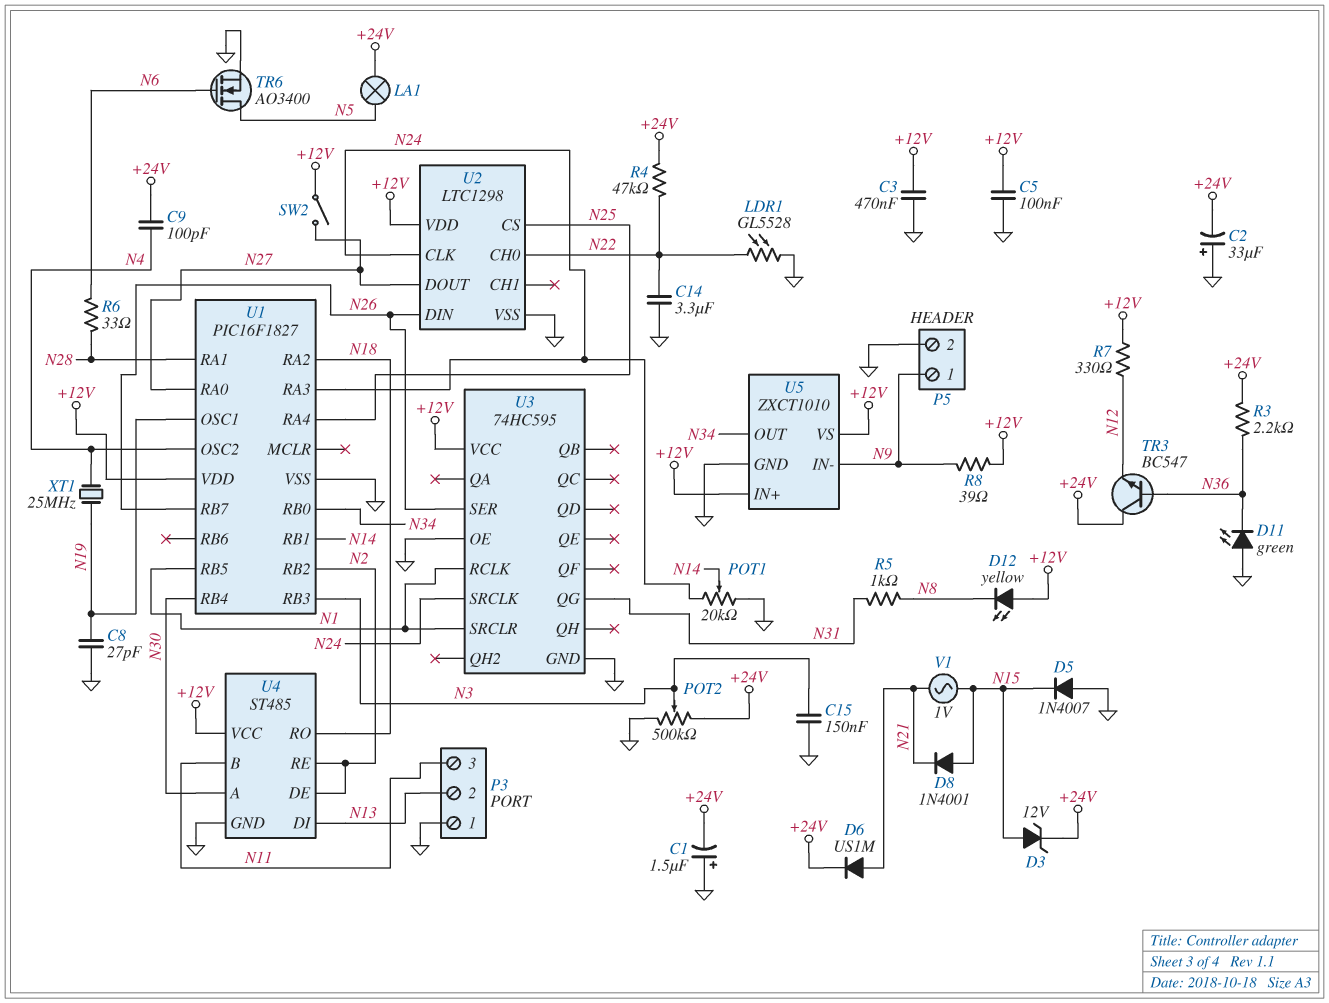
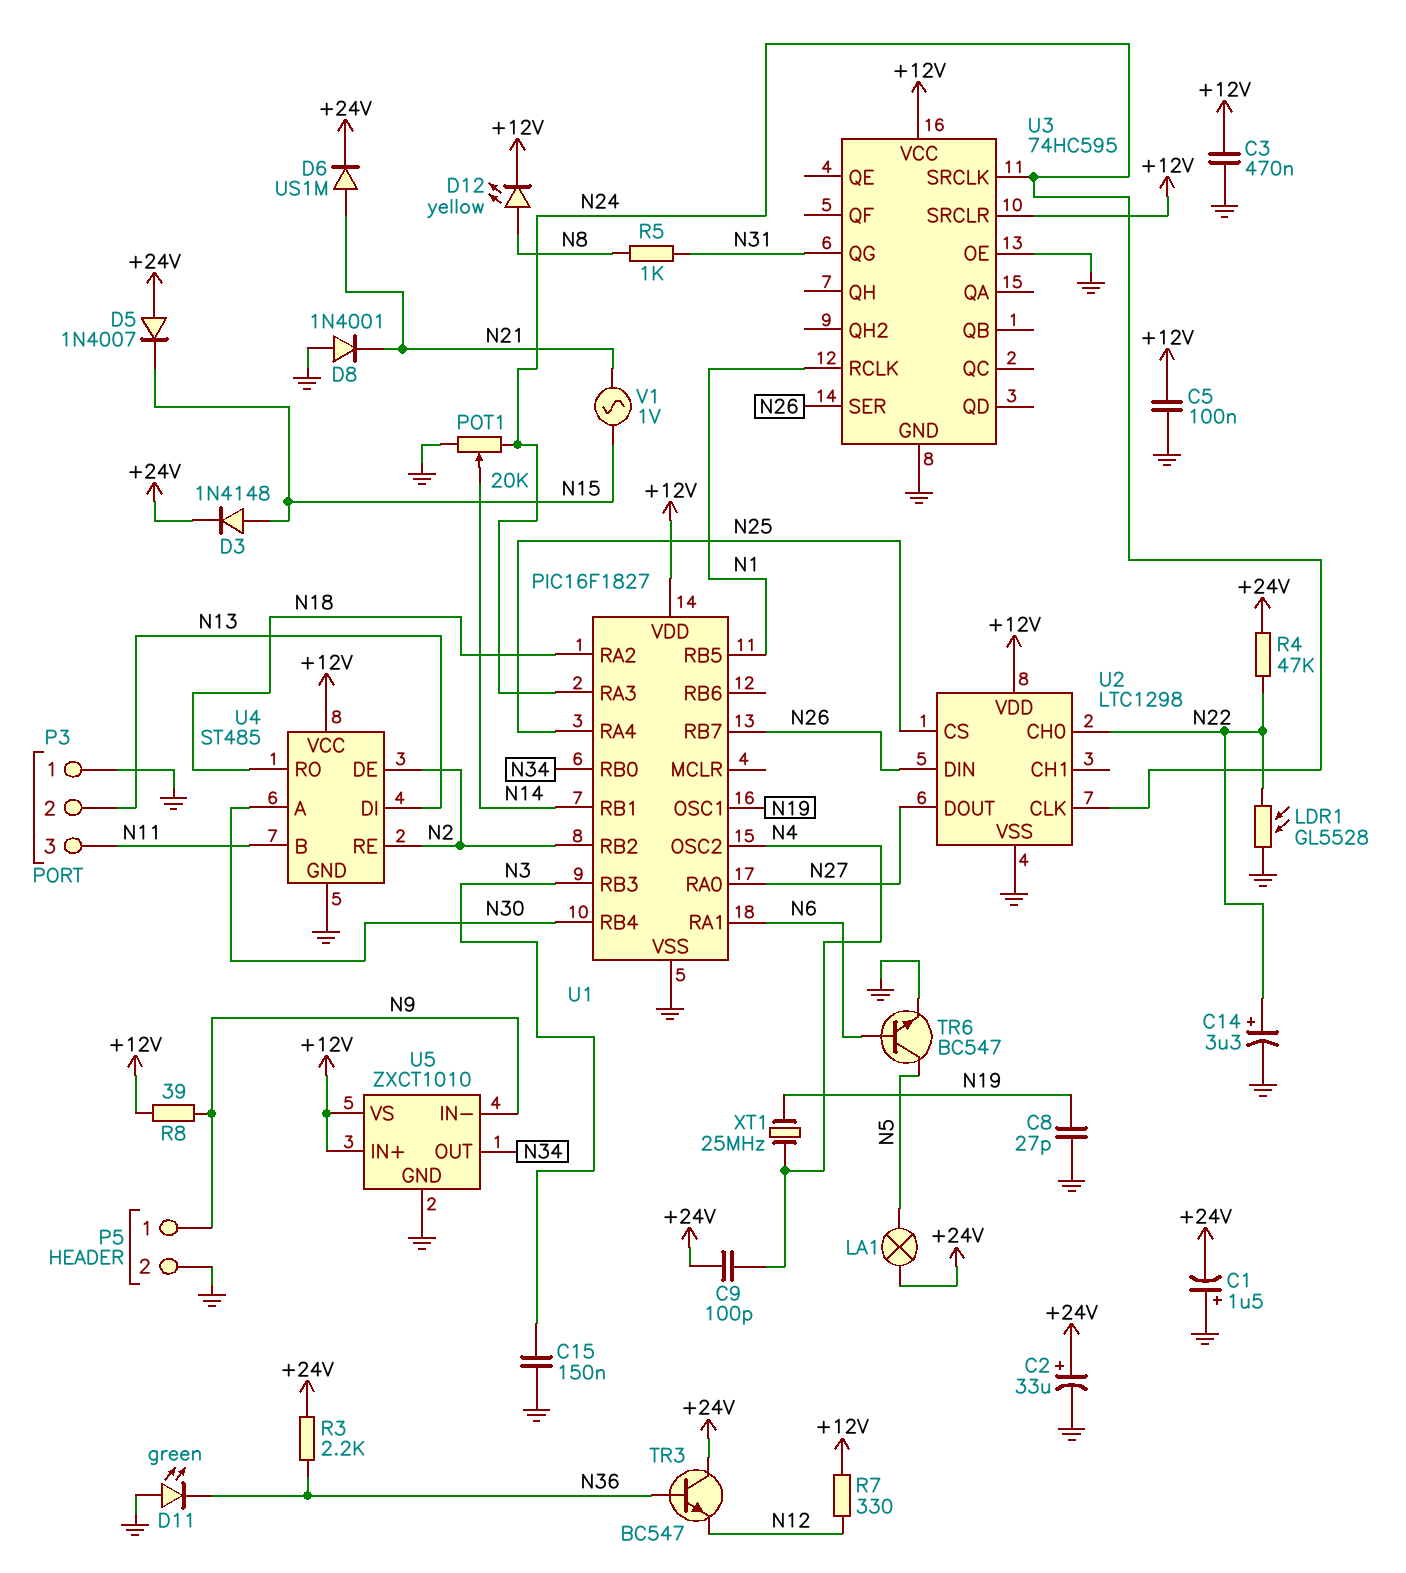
C2: 33uF (plus GND, minus +24V) -> 33uF (plus +24V, minus GND)
C14: 3.3uF (GND, N22) -> 3.3uF (plus N22, minus GND)
D3: zener 12V (A N15, K +24V) -> diode 1N4148 (A N15, K +24V)
D5: diode 1N4007 (A GND, K N15) -> diode 1N4007 (A +24V, K N15)
D8: diode 1N4001 (A N15, K N21) -> diode 1N4001 (A GND, K N21)
D12: LED yellow (A +12V, K N8) -> LED yellow (A N8, K +12V)
POT2: 500k (+24V, GND, wiper N3) -> none
R6: 33 (N6, N28) -> none
SW2: switch (+12V, N27) -> none
TR6: NMOS AO3400 (G N6, D N5, S GND) -> NPN BC547 (B N6, C N5, E GND)
U1 pin RA1: N28 -> N6
U3 pin SRCLR: N1 -> +12V

